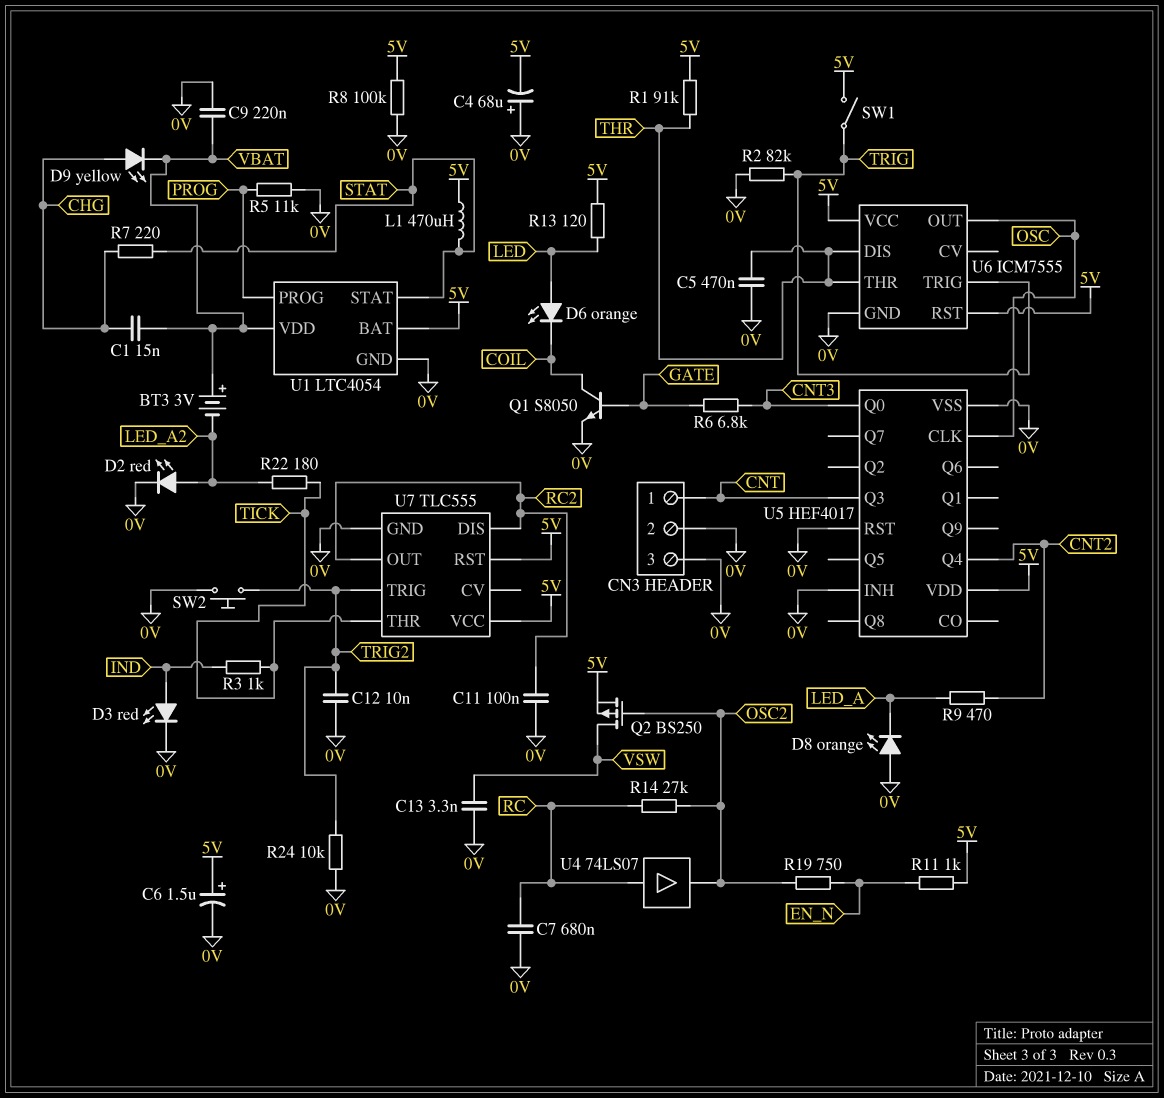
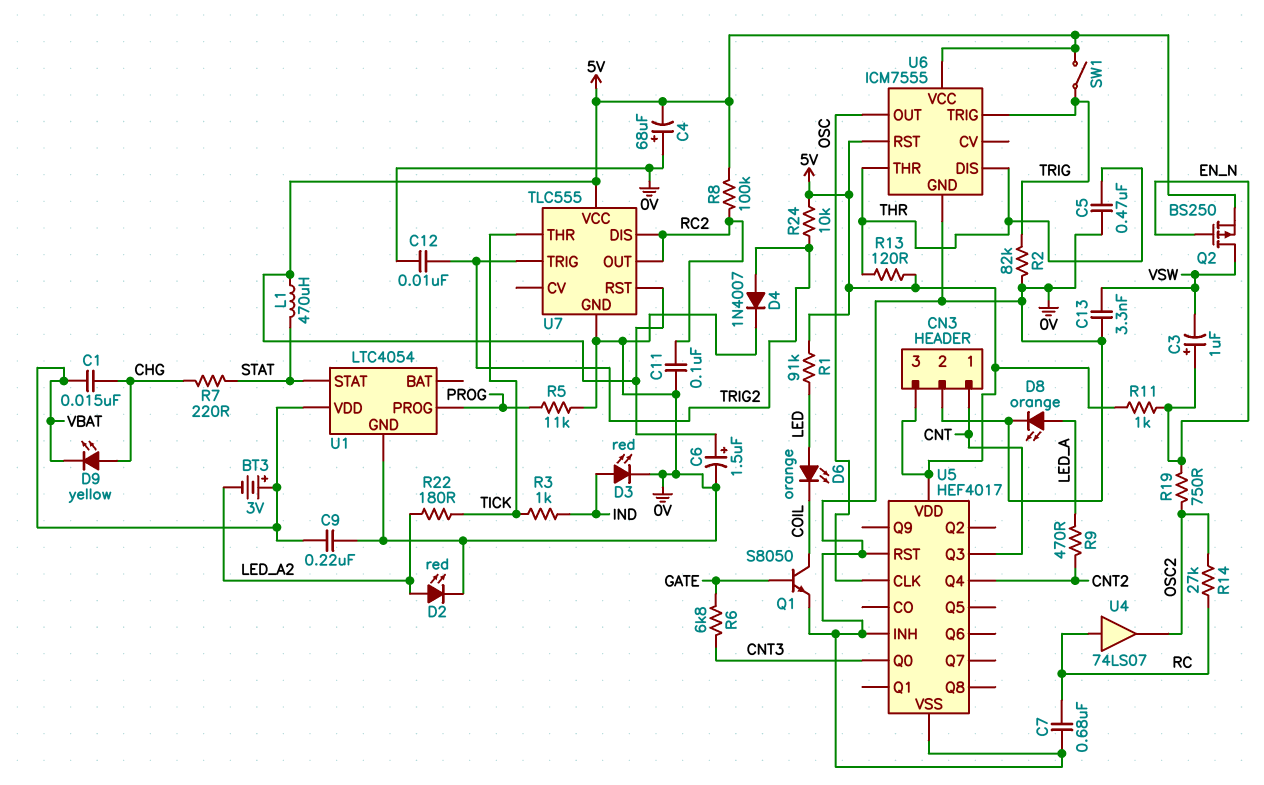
C3: none -> 1uF (plus EN_N, minus VSW)
CN3 pin 3: 0V -> 5V
D4: none -> diode 1N4007 (A TRIG2, K 0V)
D8: LED orange (A 0V, K LED_A) -> LED orange (A LED_A, K 0V)
Q2: PMOS BS250 (G OSC2, D VSW, S 5V) -> PMOS BS250 (G EN_N, D VSW, S 5V)
R1: 91k (5V, THR) -> 91k (5V, LED)
R8: 100k (0V, 5V) -> 100k (5V, RC2)
R13: 120 (5V, LED) -> 120 (5V, THR)
R24: 10k (0V, TRIG2) -> 10k (5V, TRIG2)
SW2: button (0V, TRIG2) -> none
U1 pin BAT: 5V -> none

